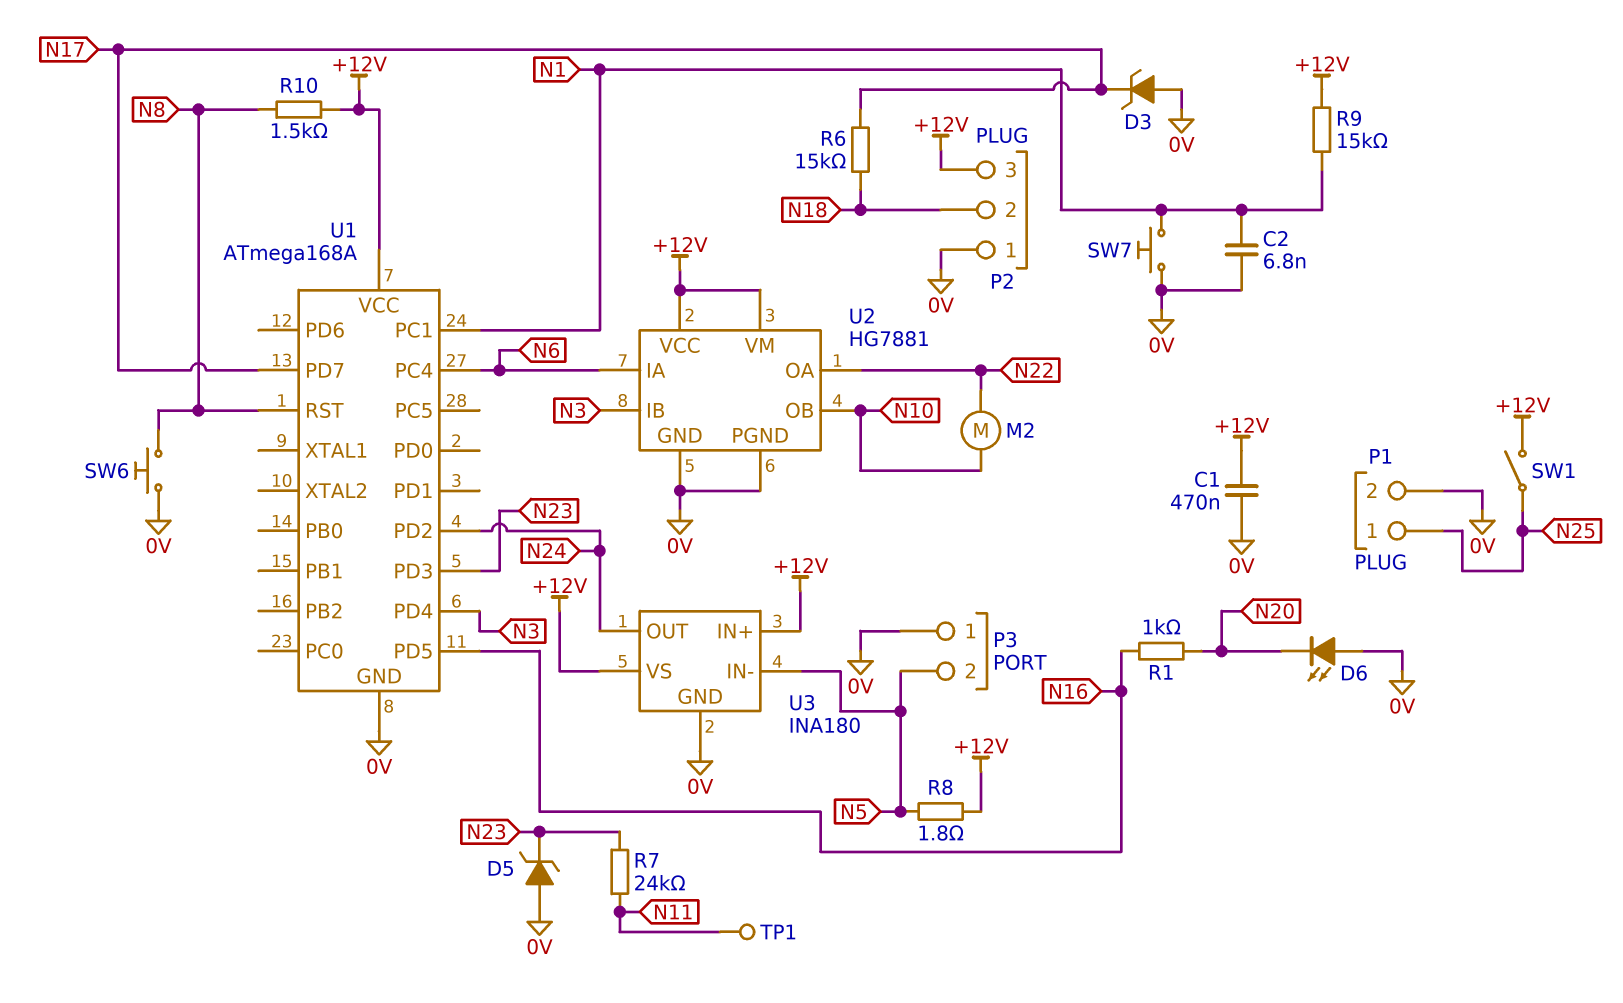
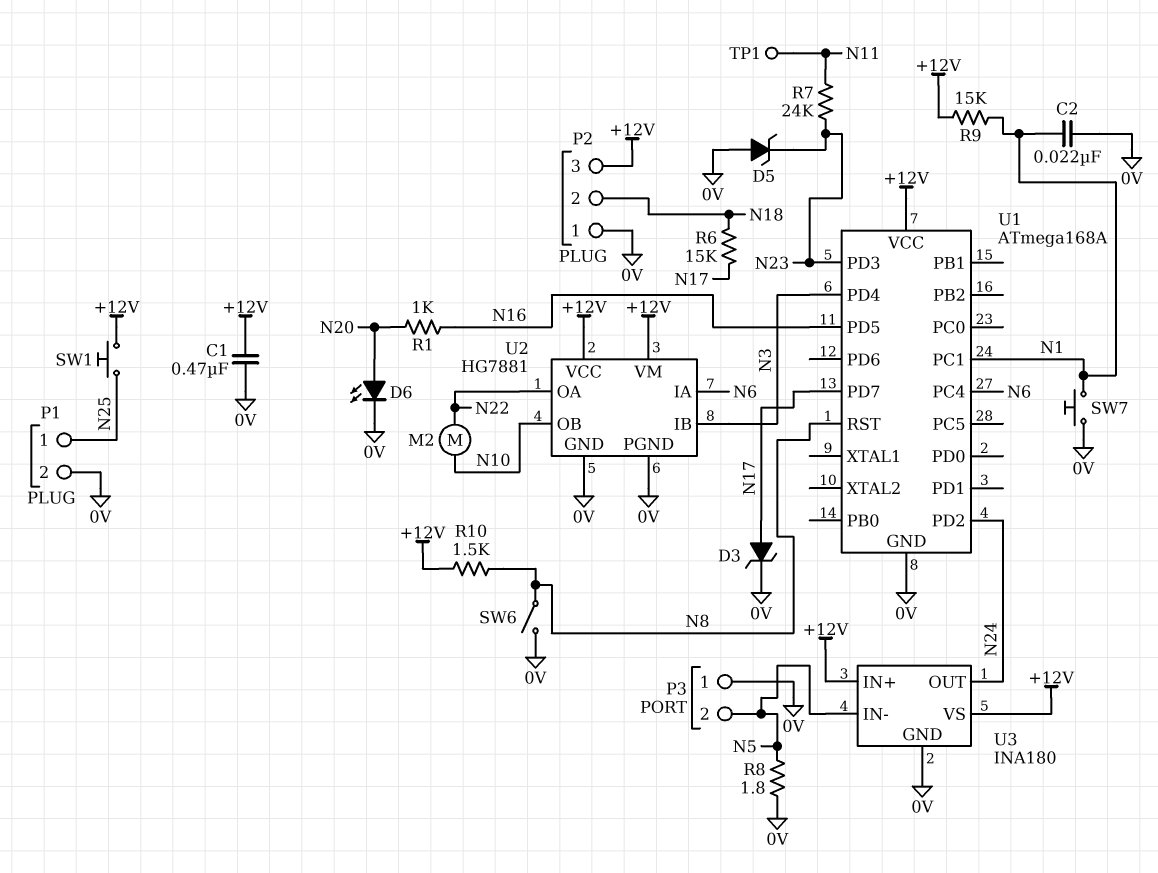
C2: 6.8nF (0V, N1) -> 22nF (0V, N1)
D3: zener (A 0V, K N17) -> zener (A N17, K 0V)
D6: LED (A 0V, K N20) -> LED (A N20, K 0V)
R8: 1.8 (+12V, N5) -> 1.8 (0V, N5)
SW1: switch (+12V, N25) -> button (+12V, N25)
SW6: button (0V, N8) -> switch (0V, N8)

